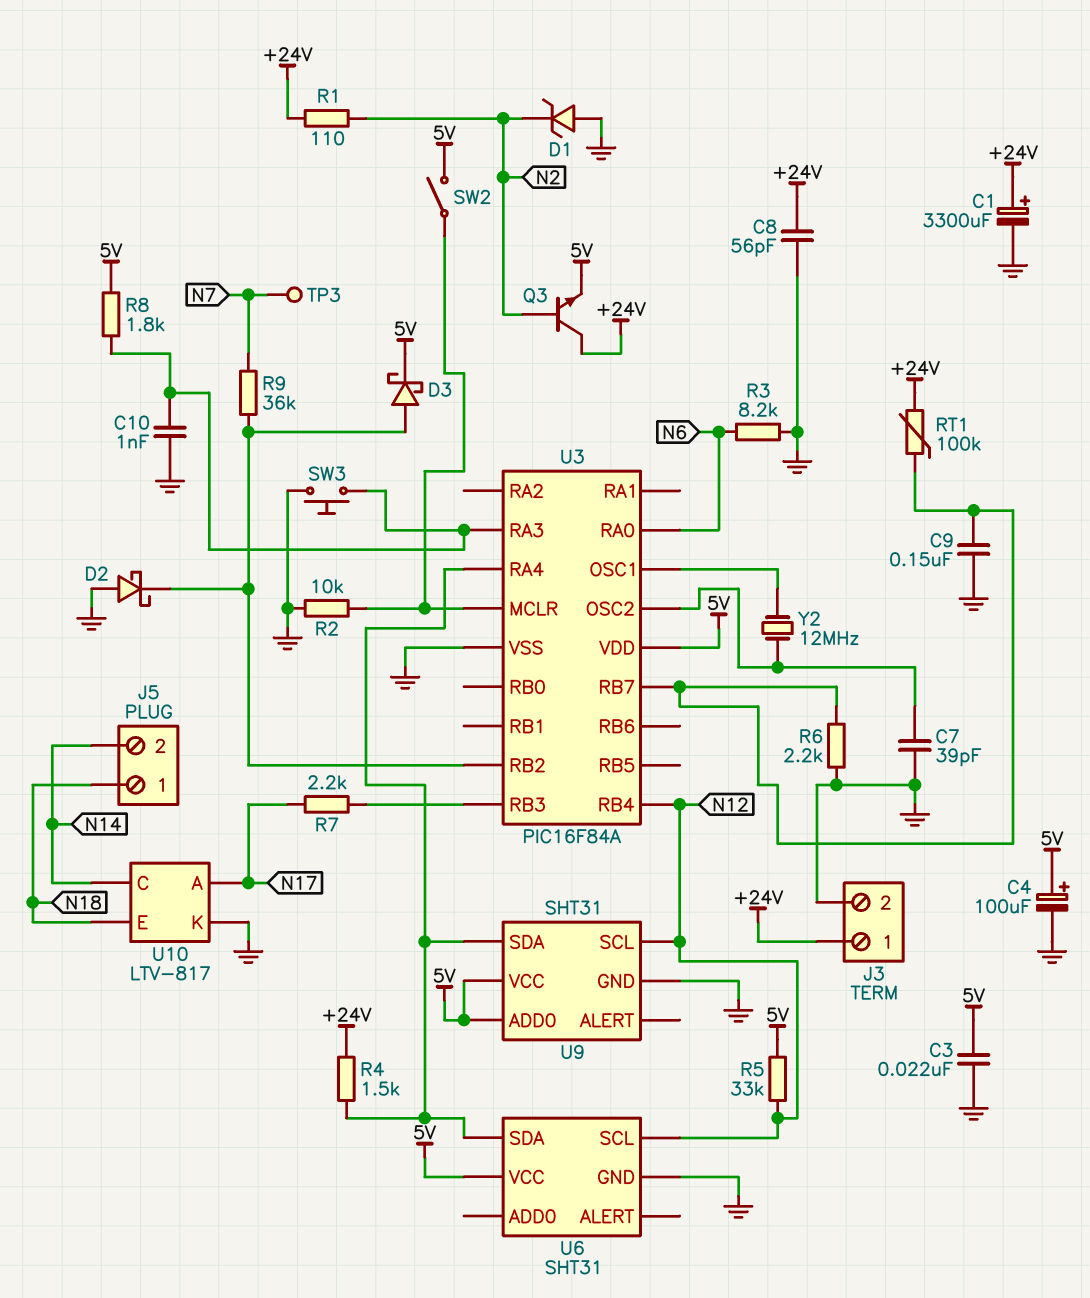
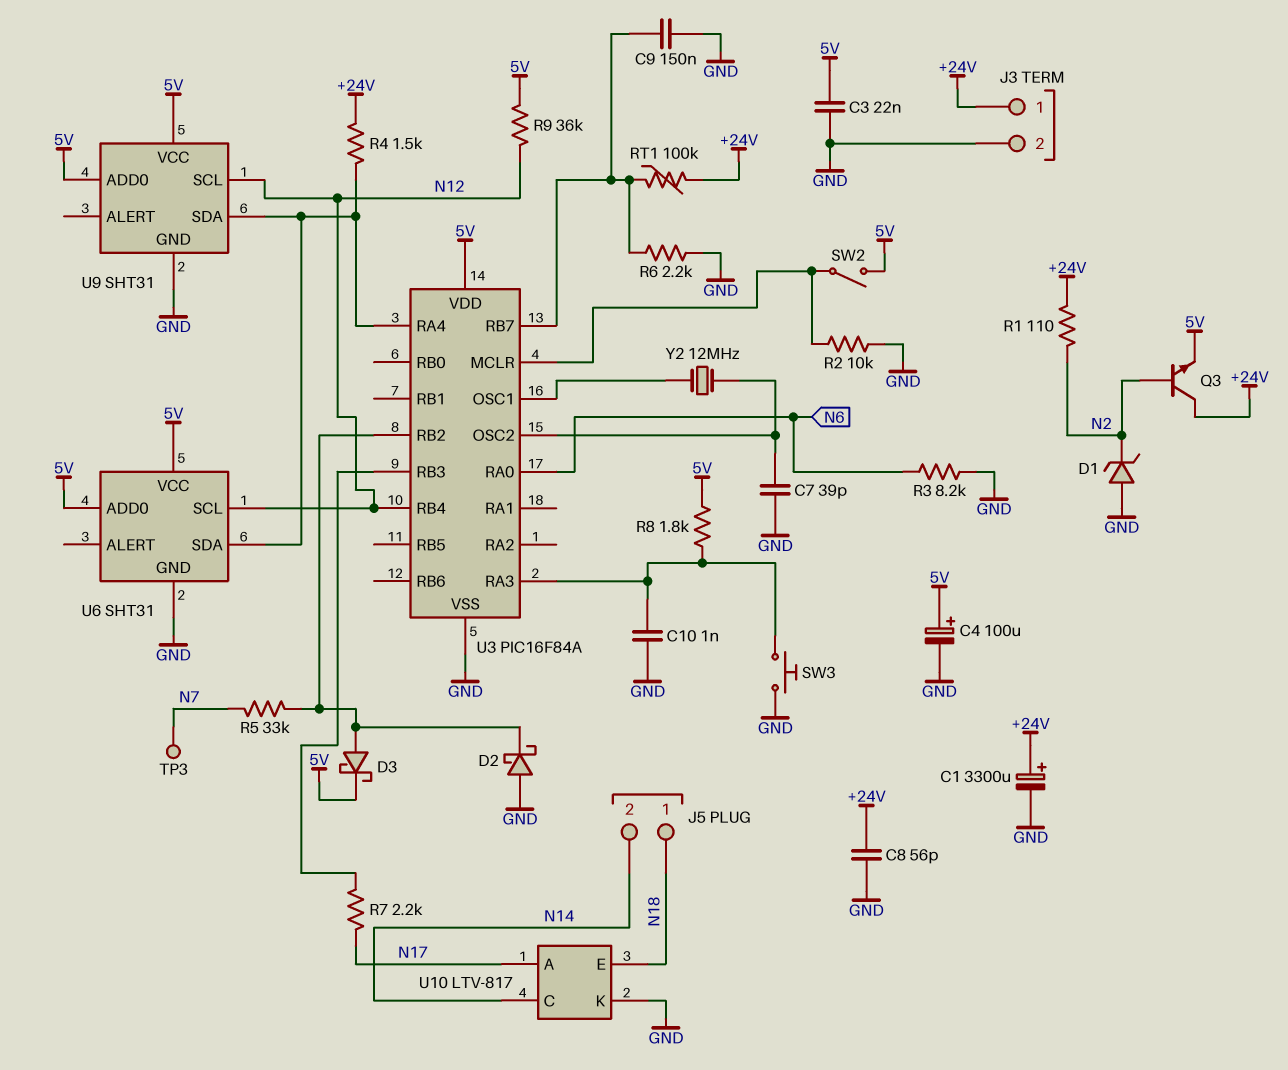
R5: 33k (5V, N12) -> 33k (N7, U3/RB2)
R9: 36k (N7, U3/RB2) -> 36k (5V, N12)
U6 pin ADD0: none -> 5V

